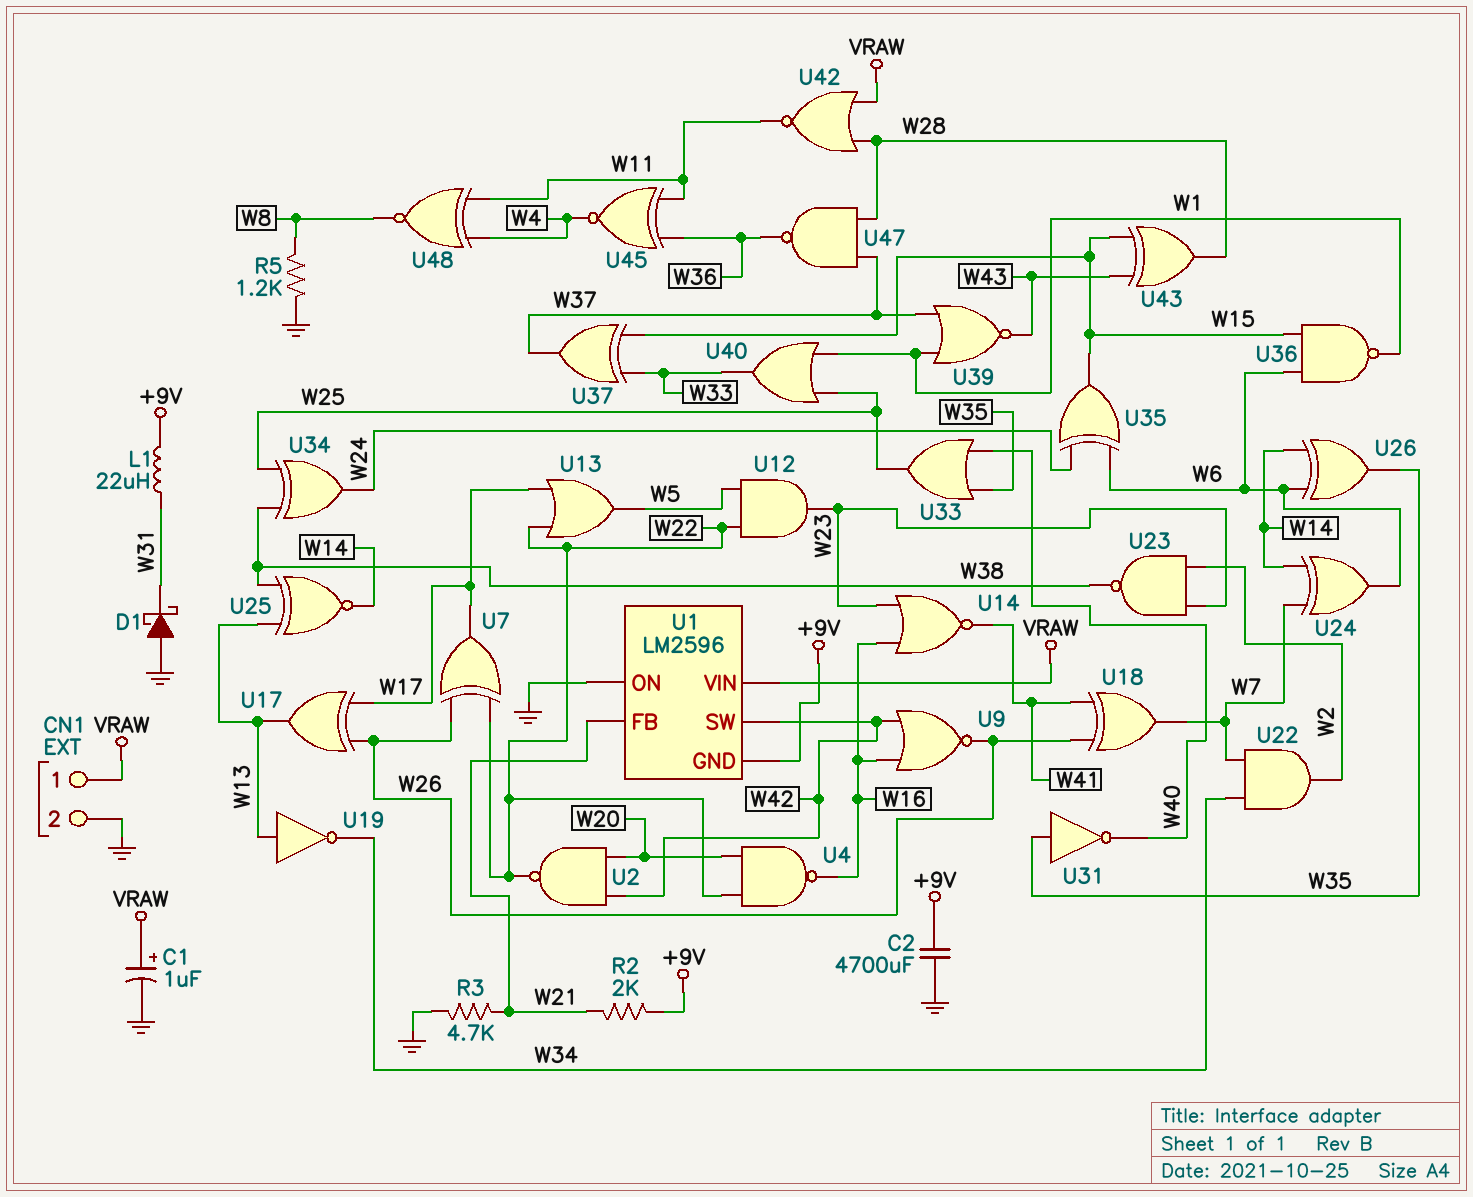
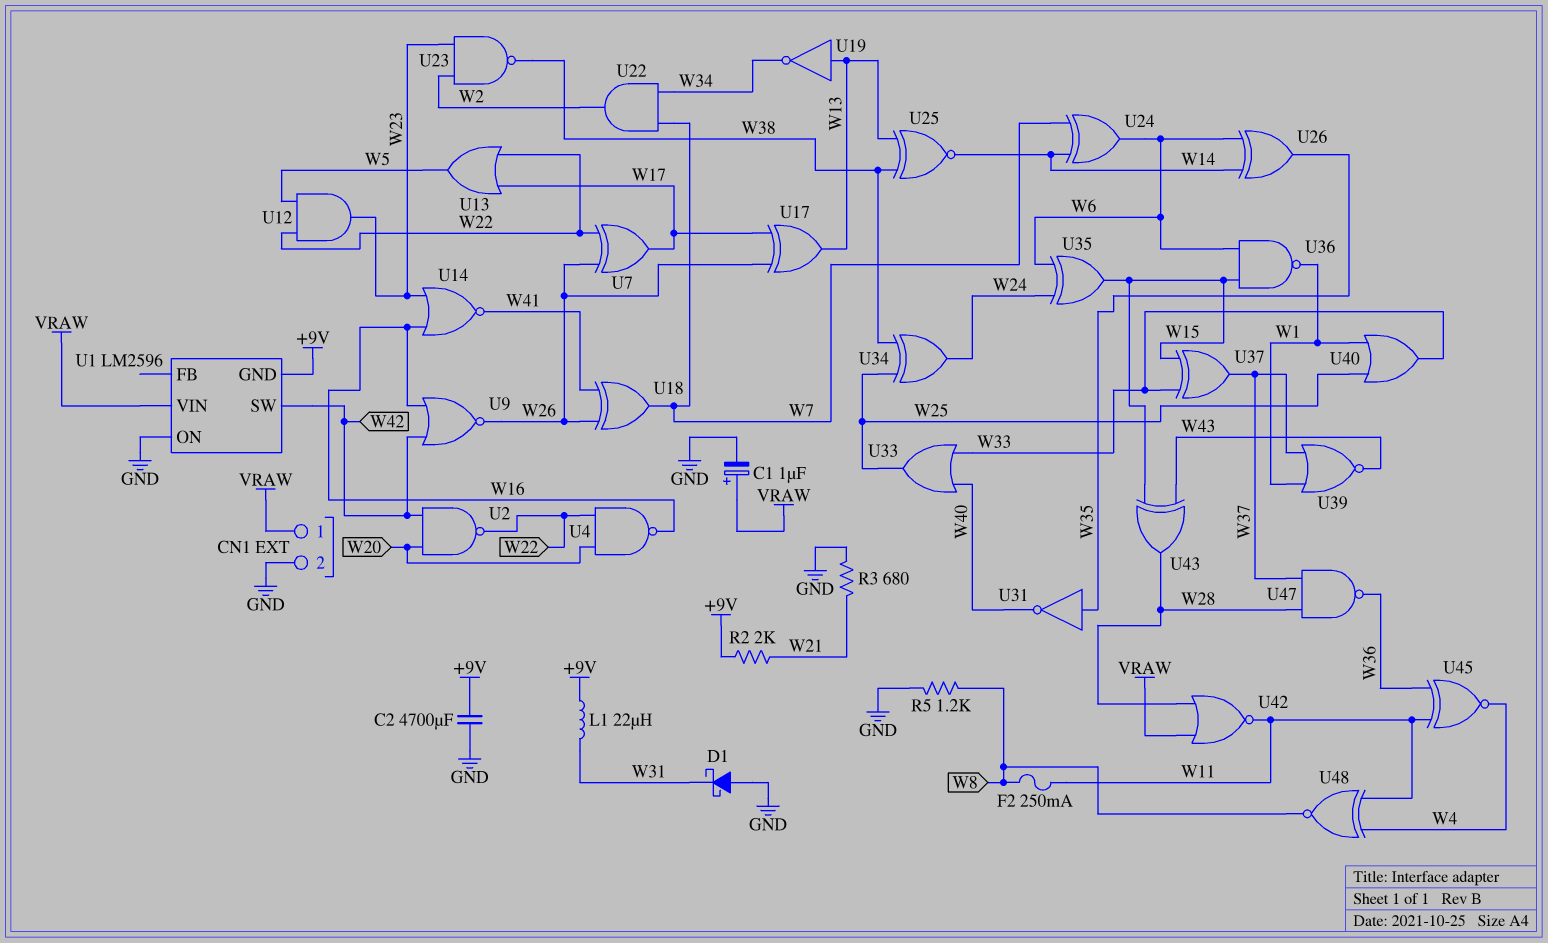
F2: none -> 250mA (W8, W11)
R3: 4.7k (GND, W21) -> 680 (GND, W21)
U1 pin FB: W21 -> none
U33: OR (in W35, in W40, out W25) -> OR (in W33, in W40, out W25)

